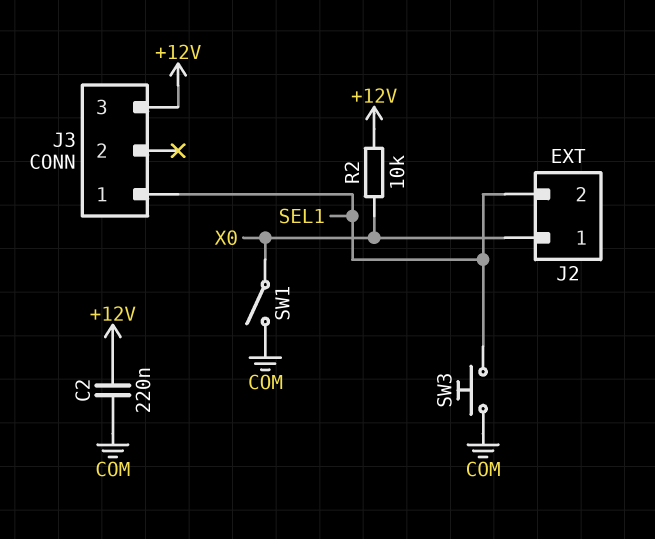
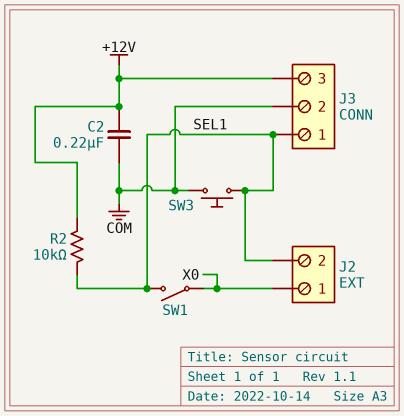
J3 pin 2: none -> COM
R2: 10k (+12V, X0) -> 10k (+12V, SEL1)
SW1: switch (COM, X0) -> switch (SEL1, X0)

